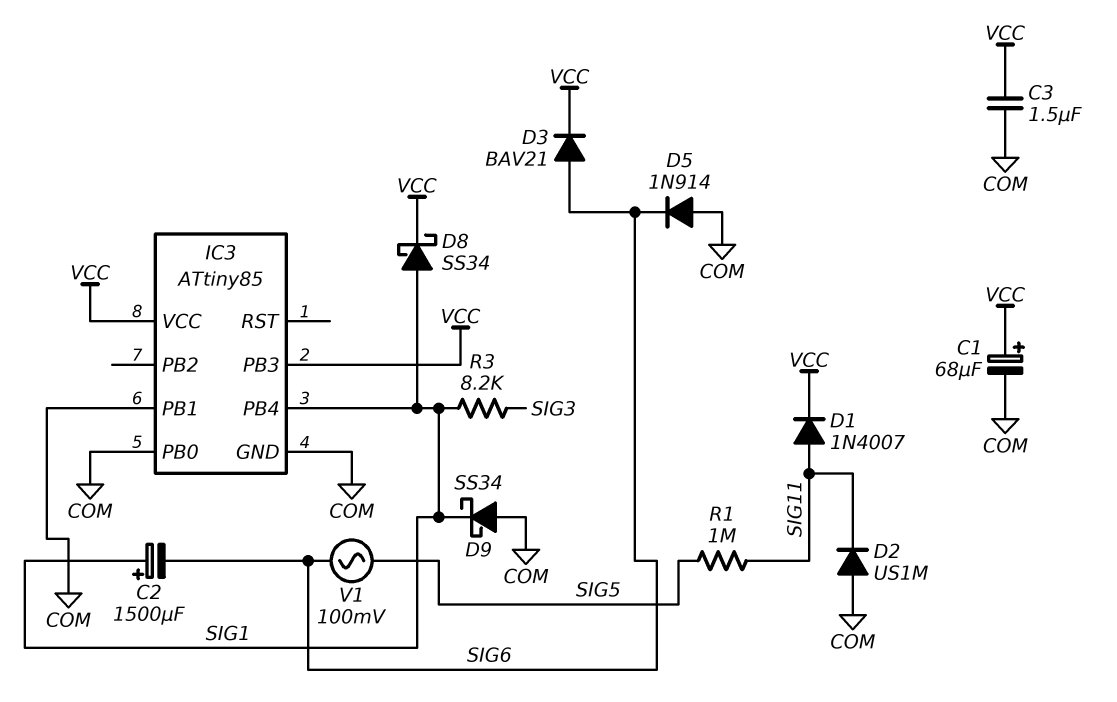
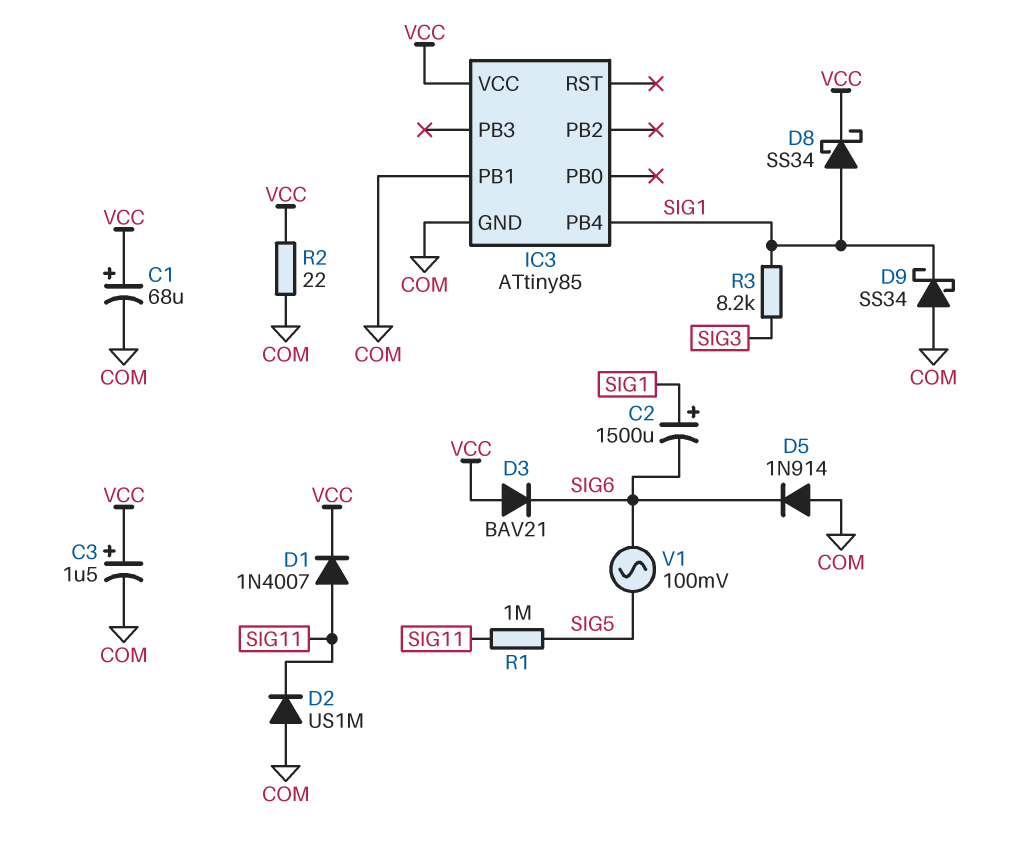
C3: 1.5uF (COM, VCC) -> 1.5uF (plus VCC, minus COM)
D3: diode BAV21 (A SIG6, K VCC) -> diode BAV21 (A VCC, K SIG6)
IC3 pin PB0: COM -> none
IC3 pin PB3: VCC -> none
R2: none -> 22 (COM, VCC)

